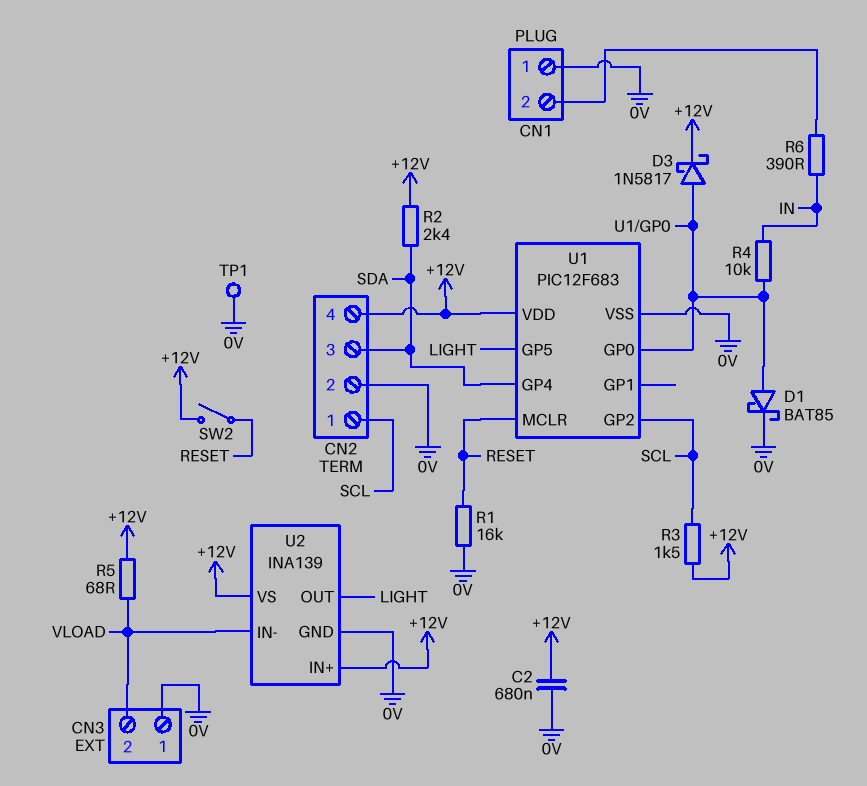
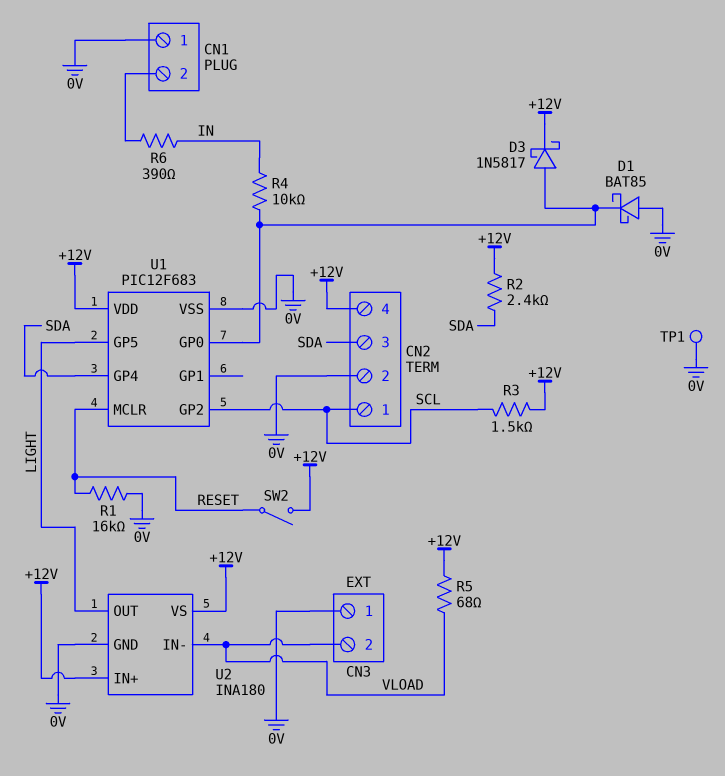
C2: 680nF (+12V, 0V) -> none
D1: schottky BAT85 (A U1/GP0, K 0V) -> schottky BAT85 (A 0V, K U1/GP0)
U2: INA139 -> INA180

